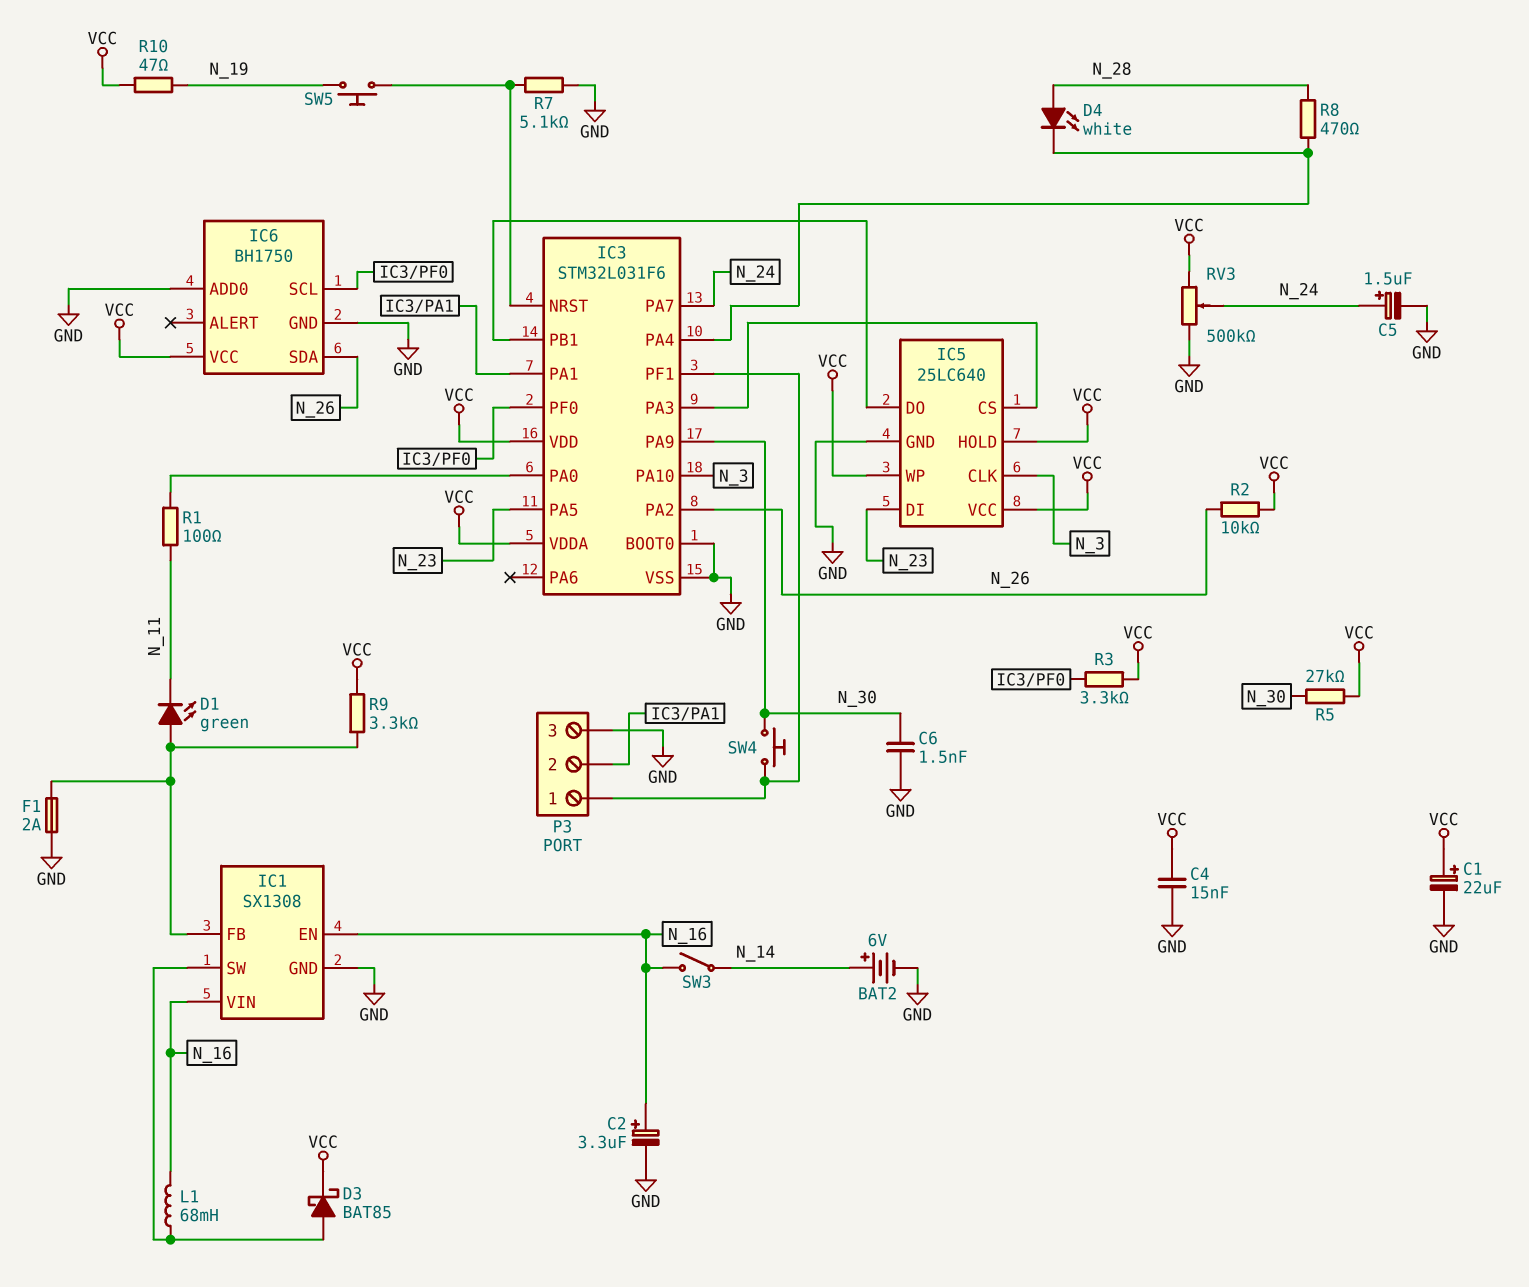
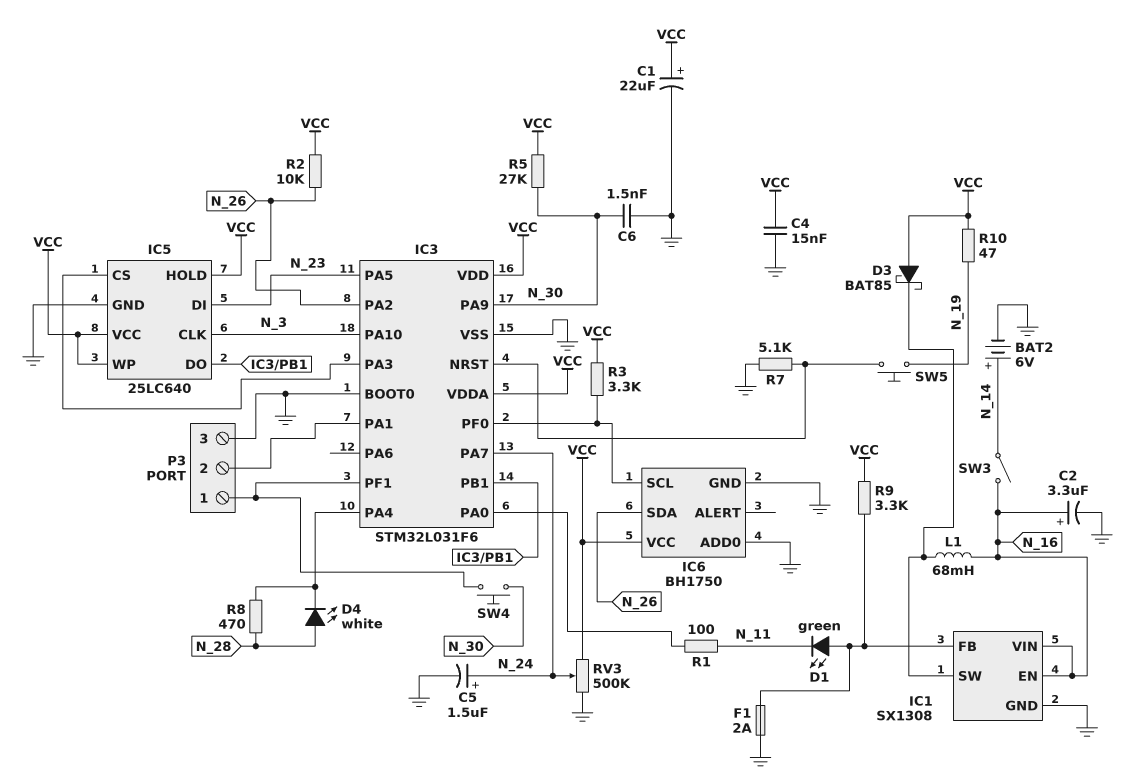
D3: schottky BAT85 (A IC1/SW, K VCC) -> schottky BAT85 (A VCC, K IC1/SW)

